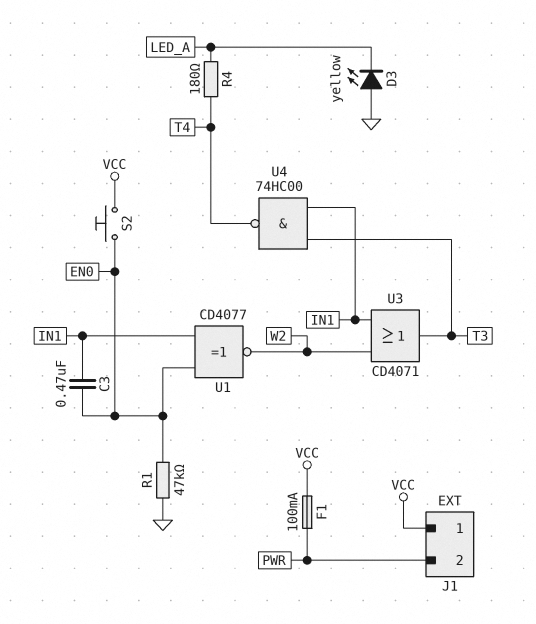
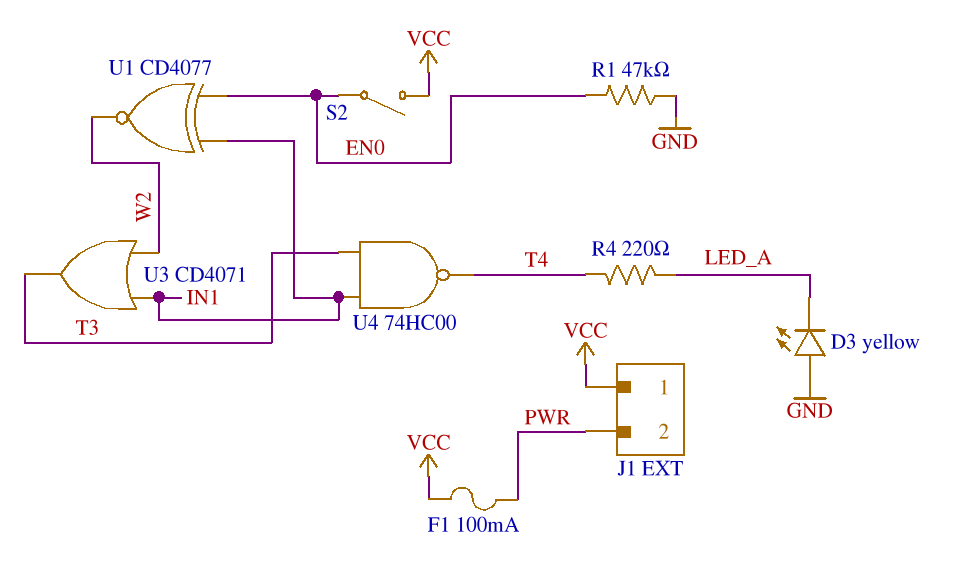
C3: 470nF (EN0, IN1) -> none
R4: 180 (LED_A, T4) -> 220 (LED_A, T4)
S2: button (EN0, VCC) -> switch (EN0, VCC)

